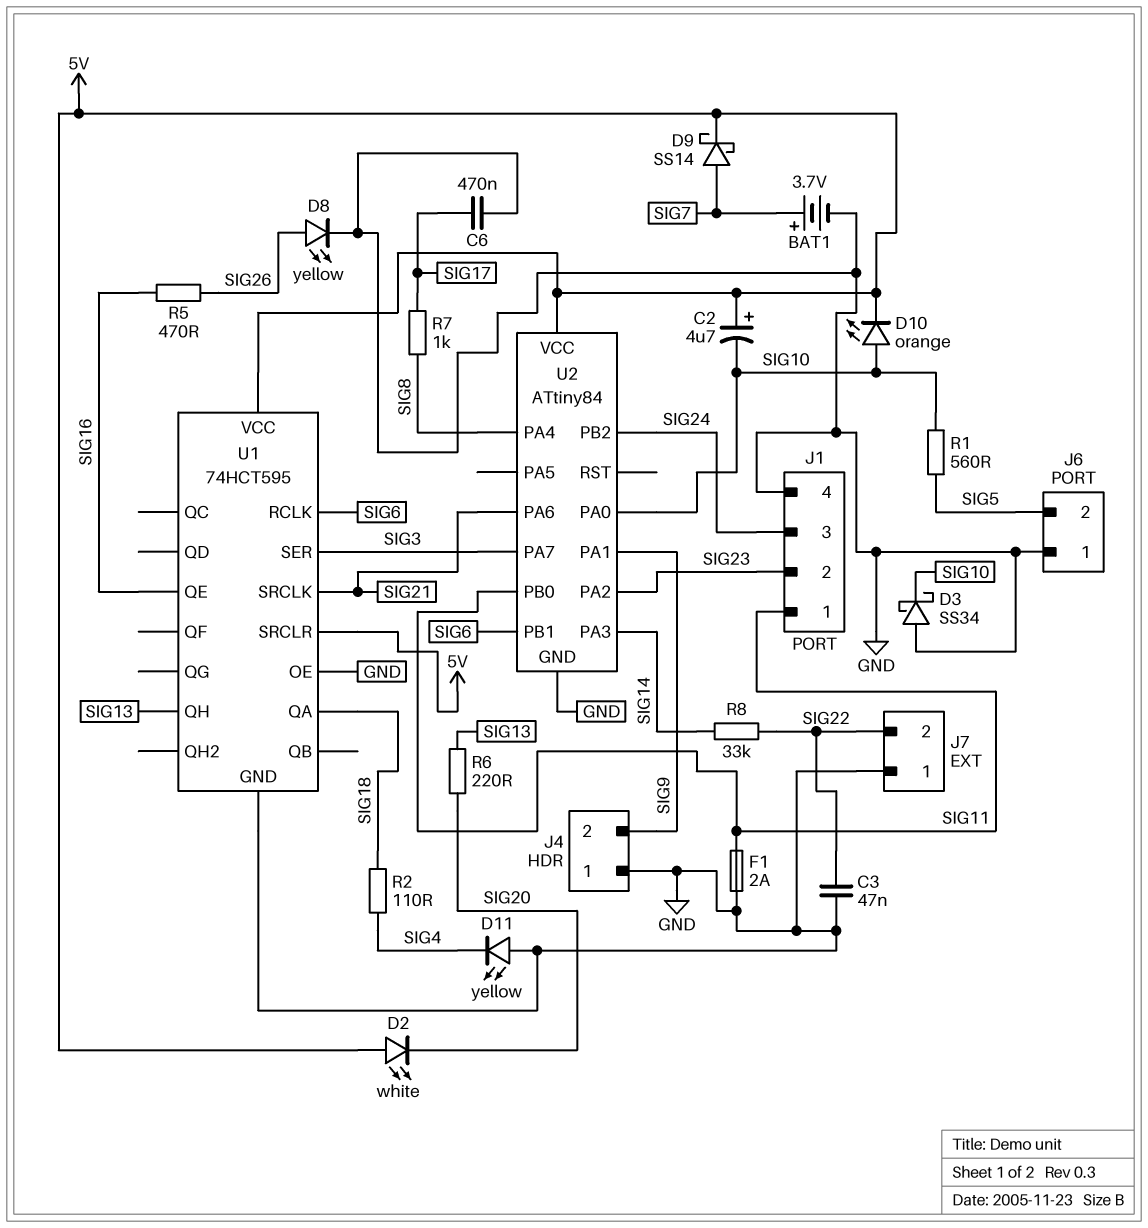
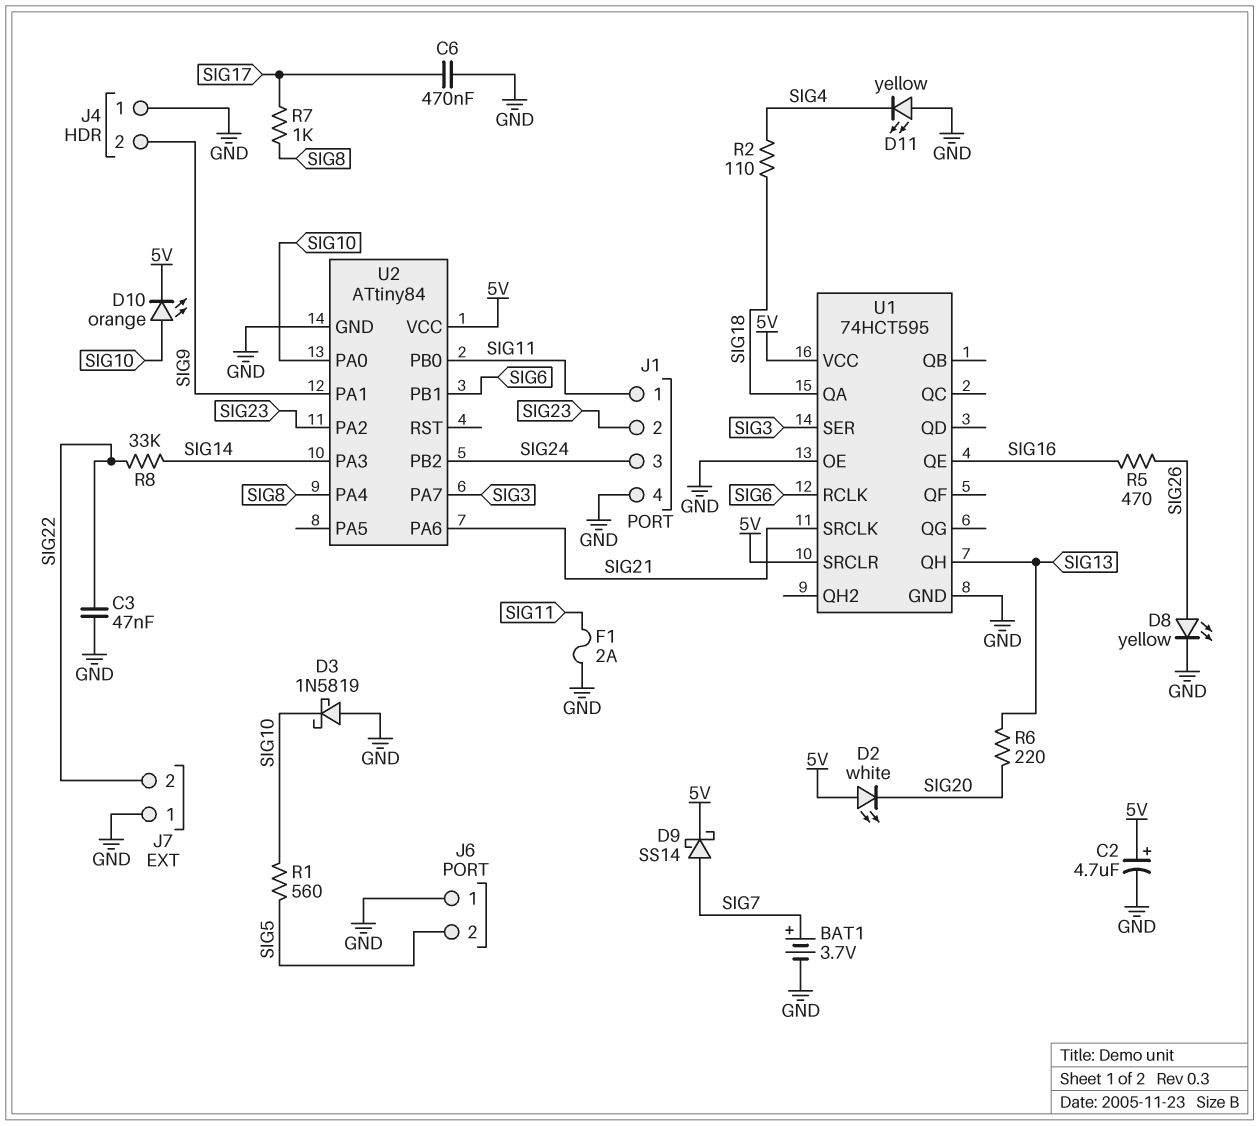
C2: 4.7uF (plus 5V, minus SIG10) -> 4.7uF (plus 5V, minus GND)
D3: schottky SS34 (A GND, K SIG10) -> schottky 1N5819 (A GND, K SIG10)

